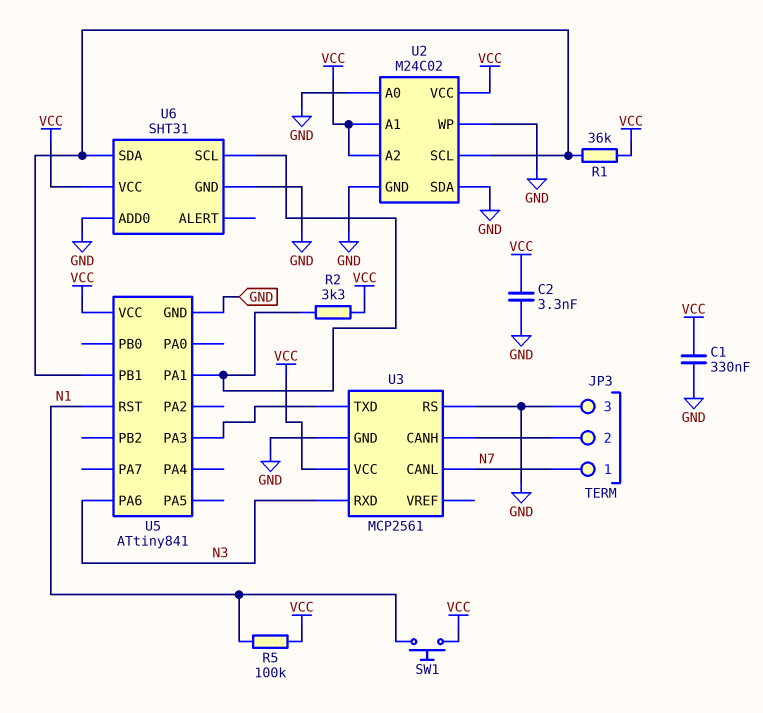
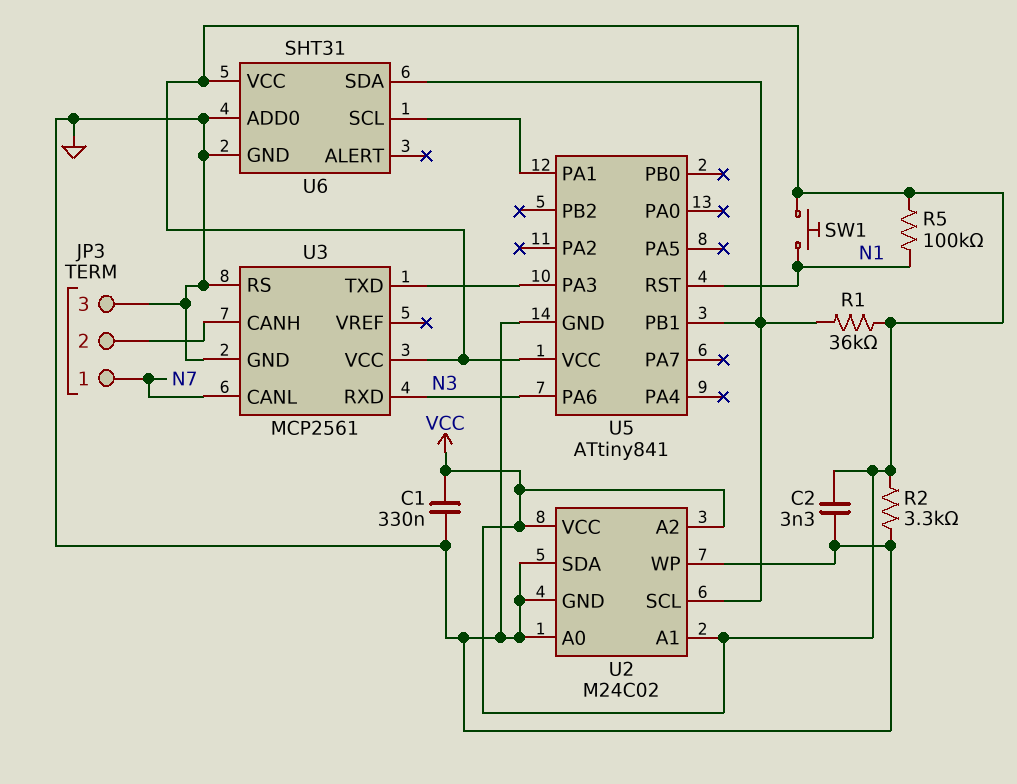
R2: 3.3k (U5/PA1, VCC) -> 3.3k (GND, VCC)

